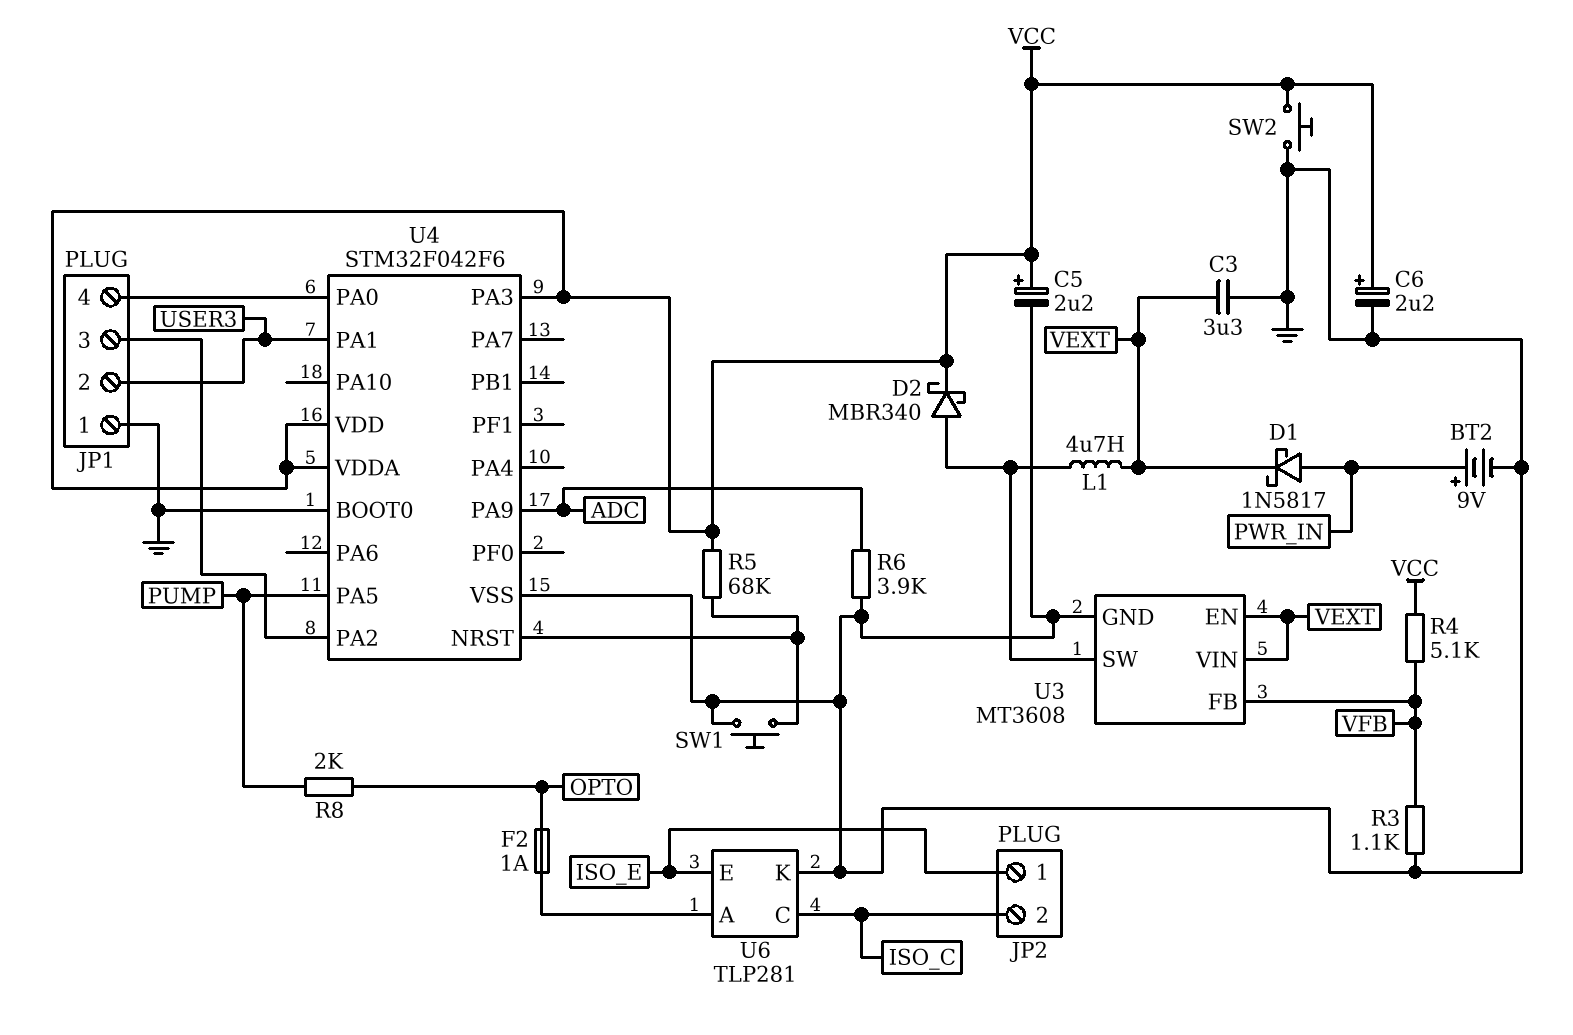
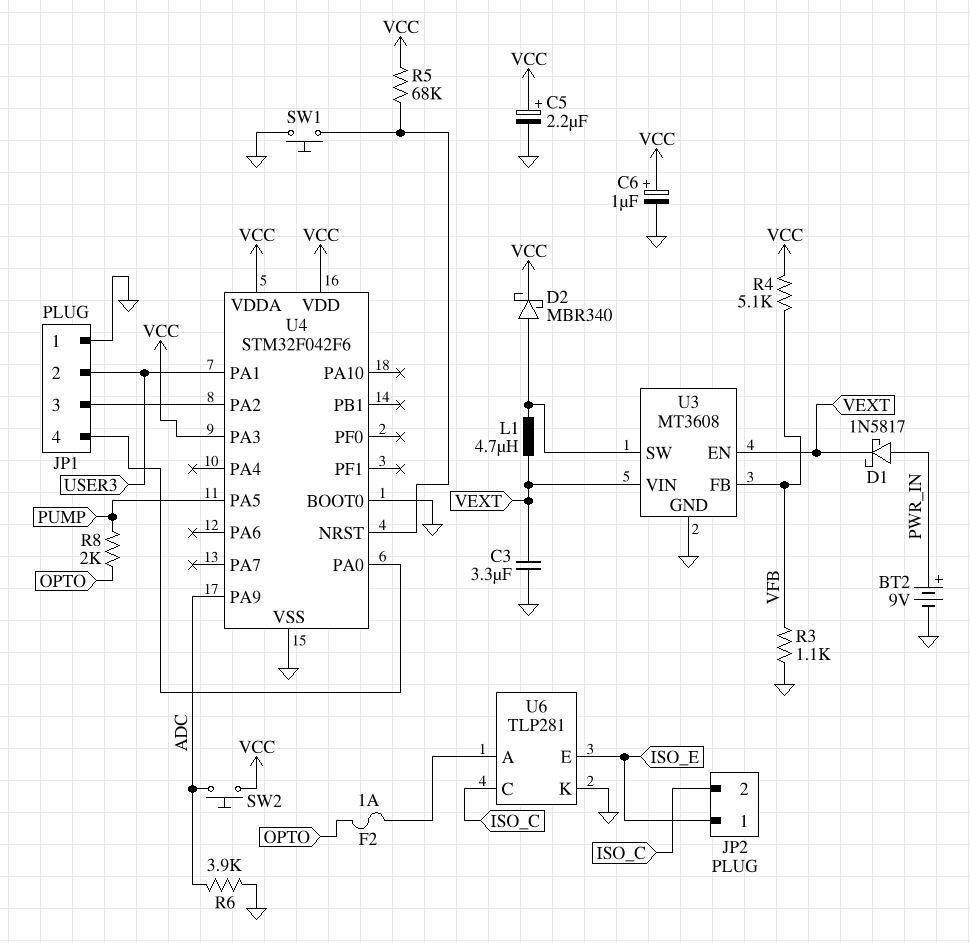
C6: 2.2uF (plus VCC, minus GND) -> 1uF (plus VCC, minus GND)
SW2: button (GND, VCC) -> button (ADC, VCC)

